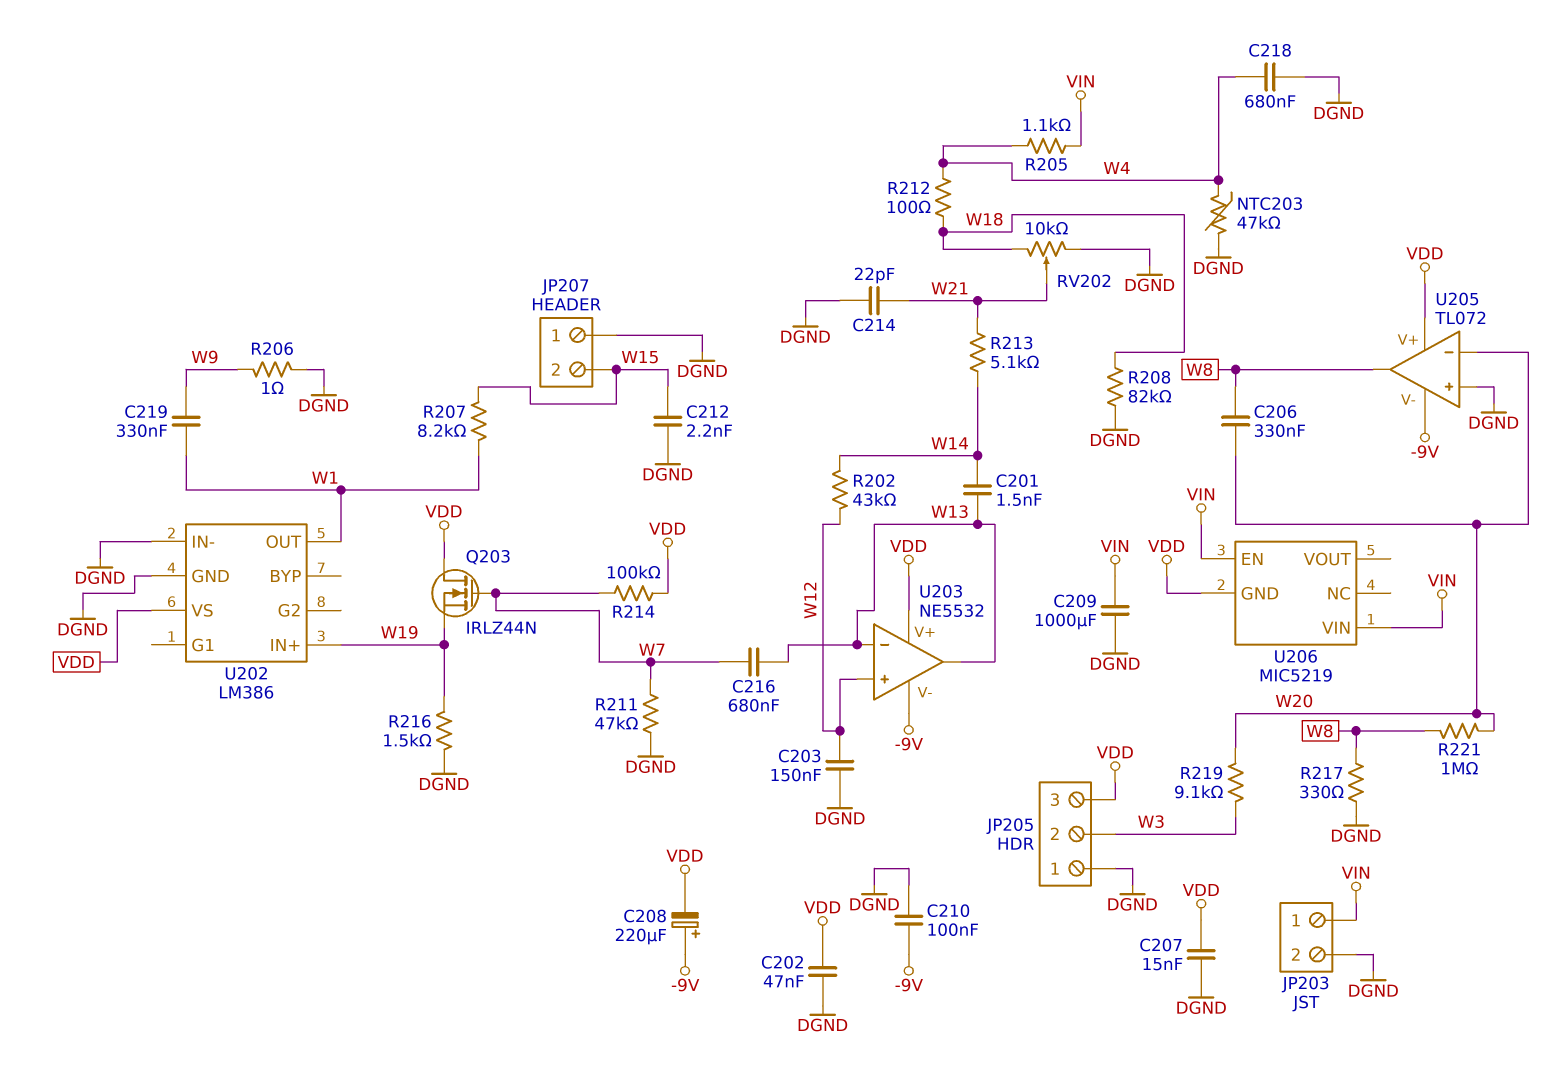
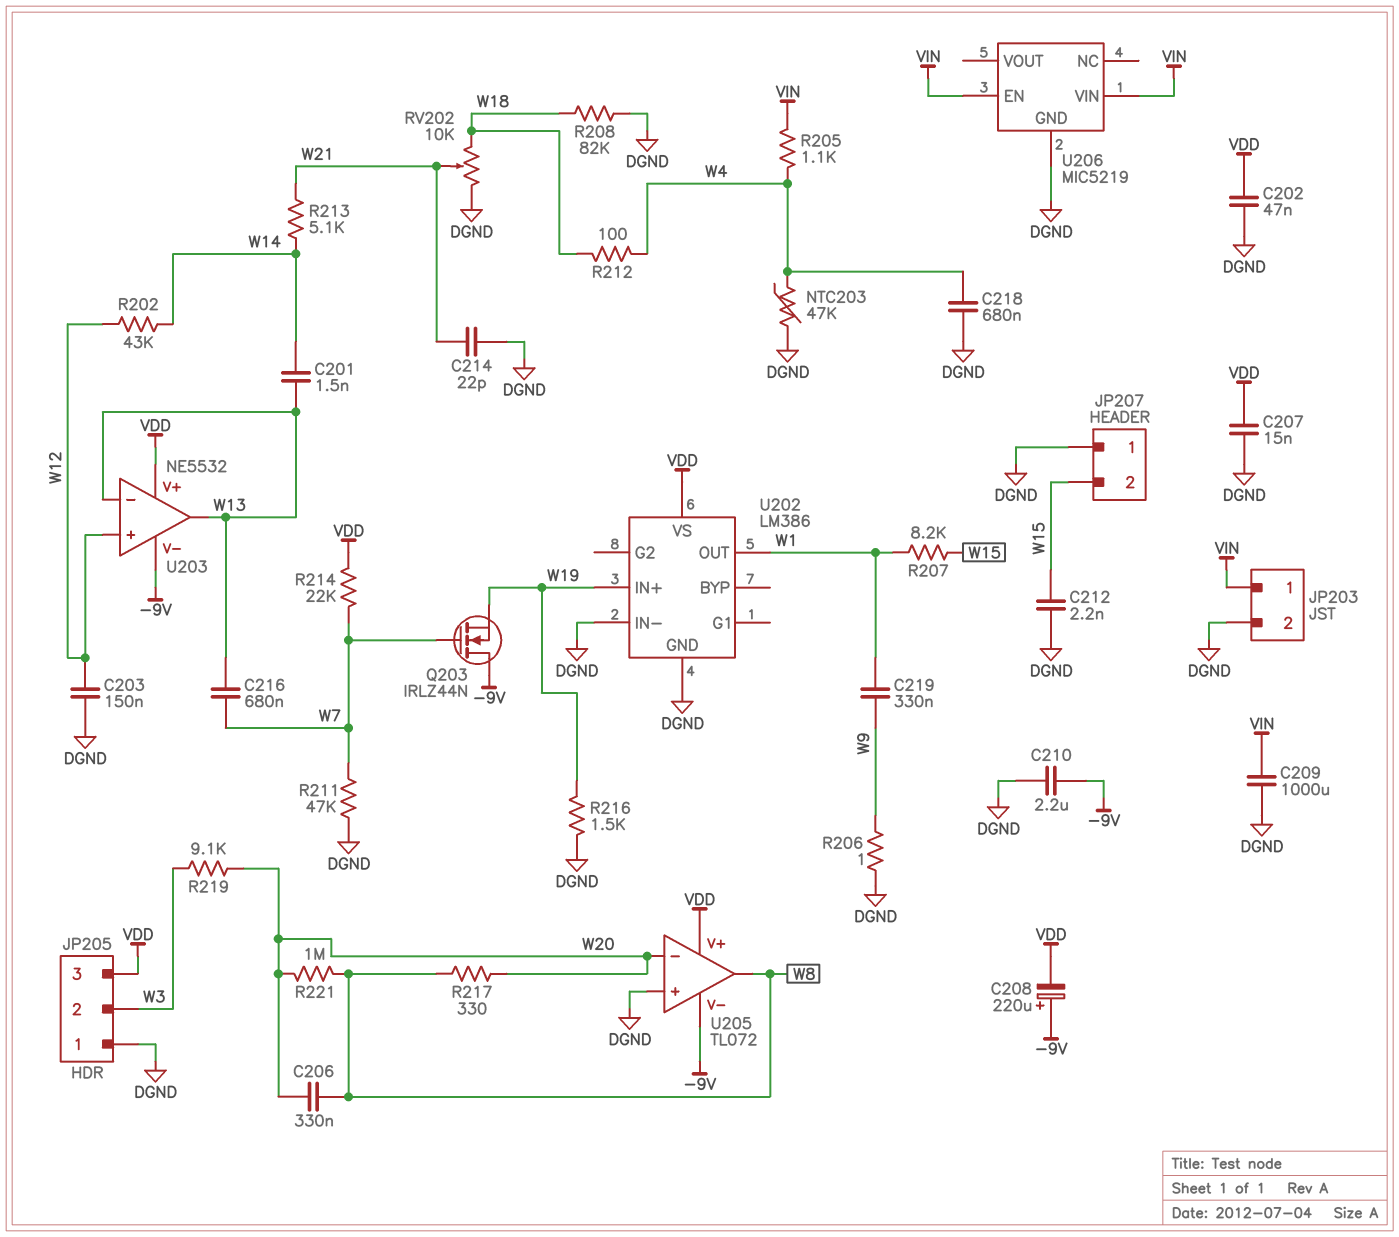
C210: 100nF (-9V, DGND) -> 2.2uF (-9V, DGND)
Q203: NMOS IRLZ44N (G W7, D VDD, S W19) -> NMOS IRLZ44N (G W7, D -9V, S W19)
R214: 100k (VDD, W7) -> 22k (VDD, W7)
R217: 330 (DGND, W8) -> 330 (W8, W20)
U206 pin GND: VDD -> DGND

